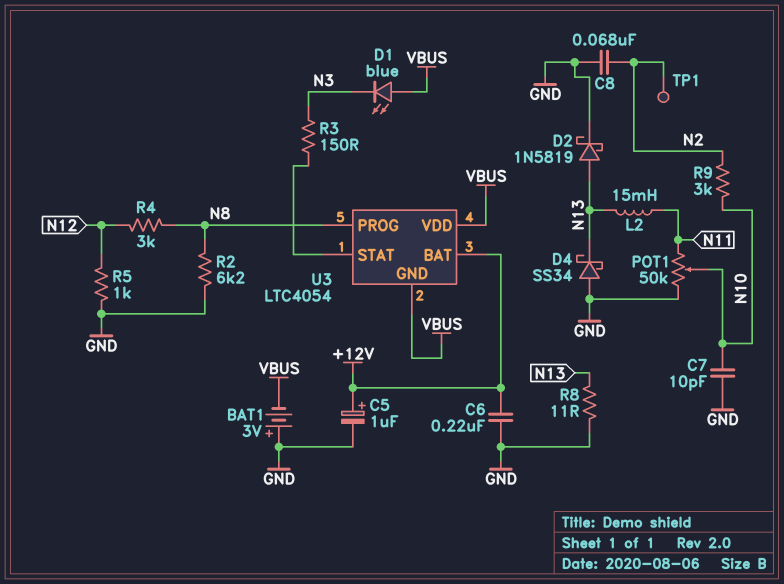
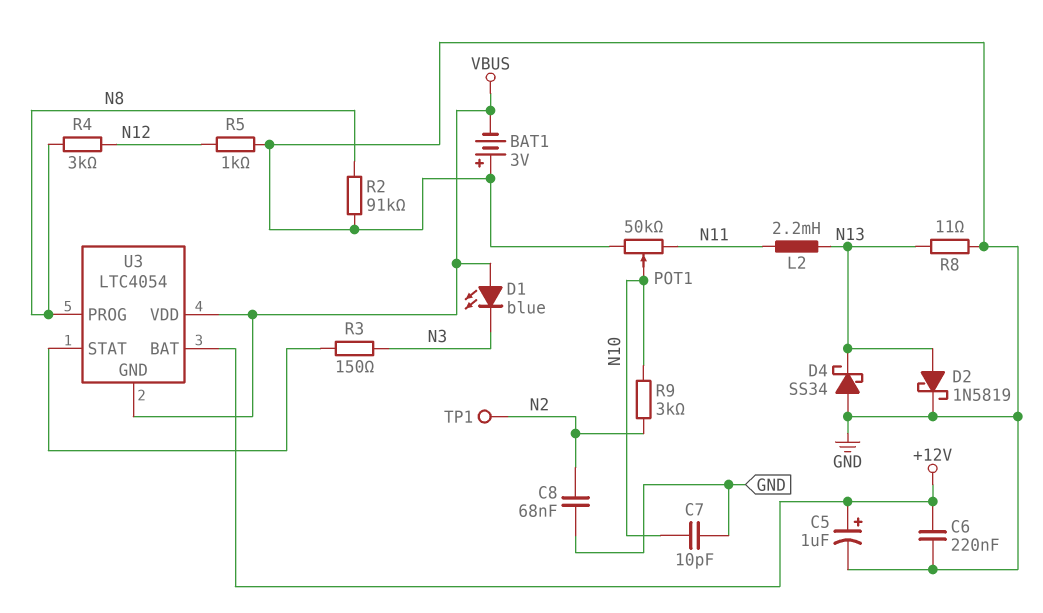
L2: 15mH (N11, N13) -> 2.2mH (N11, N13)
R2: 6.2k (GND, N8) -> 91k (GND, N8)

